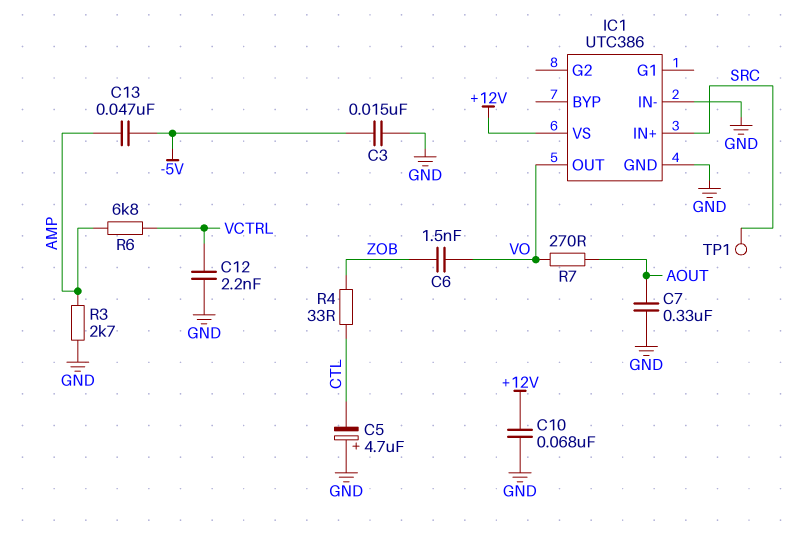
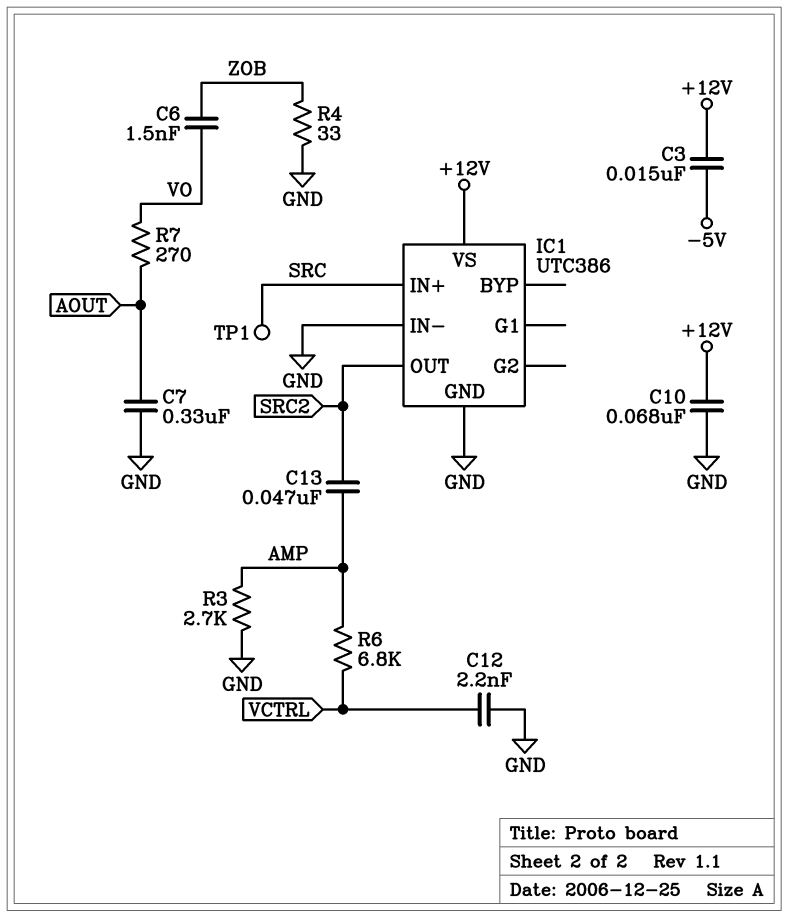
C3: 15nF (-5V, GND) -> 15nF (+12V, -5V)
C5: 4.7uF (plus GND, minus CTL) -> none
C13: 47nF (-5V, AMP) -> 47nF (AMP, SRC2)
IC1 pin OUT: VO -> SRC2
R4: 33 (CTL, ZOB) -> 33 (GND, ZOB)

